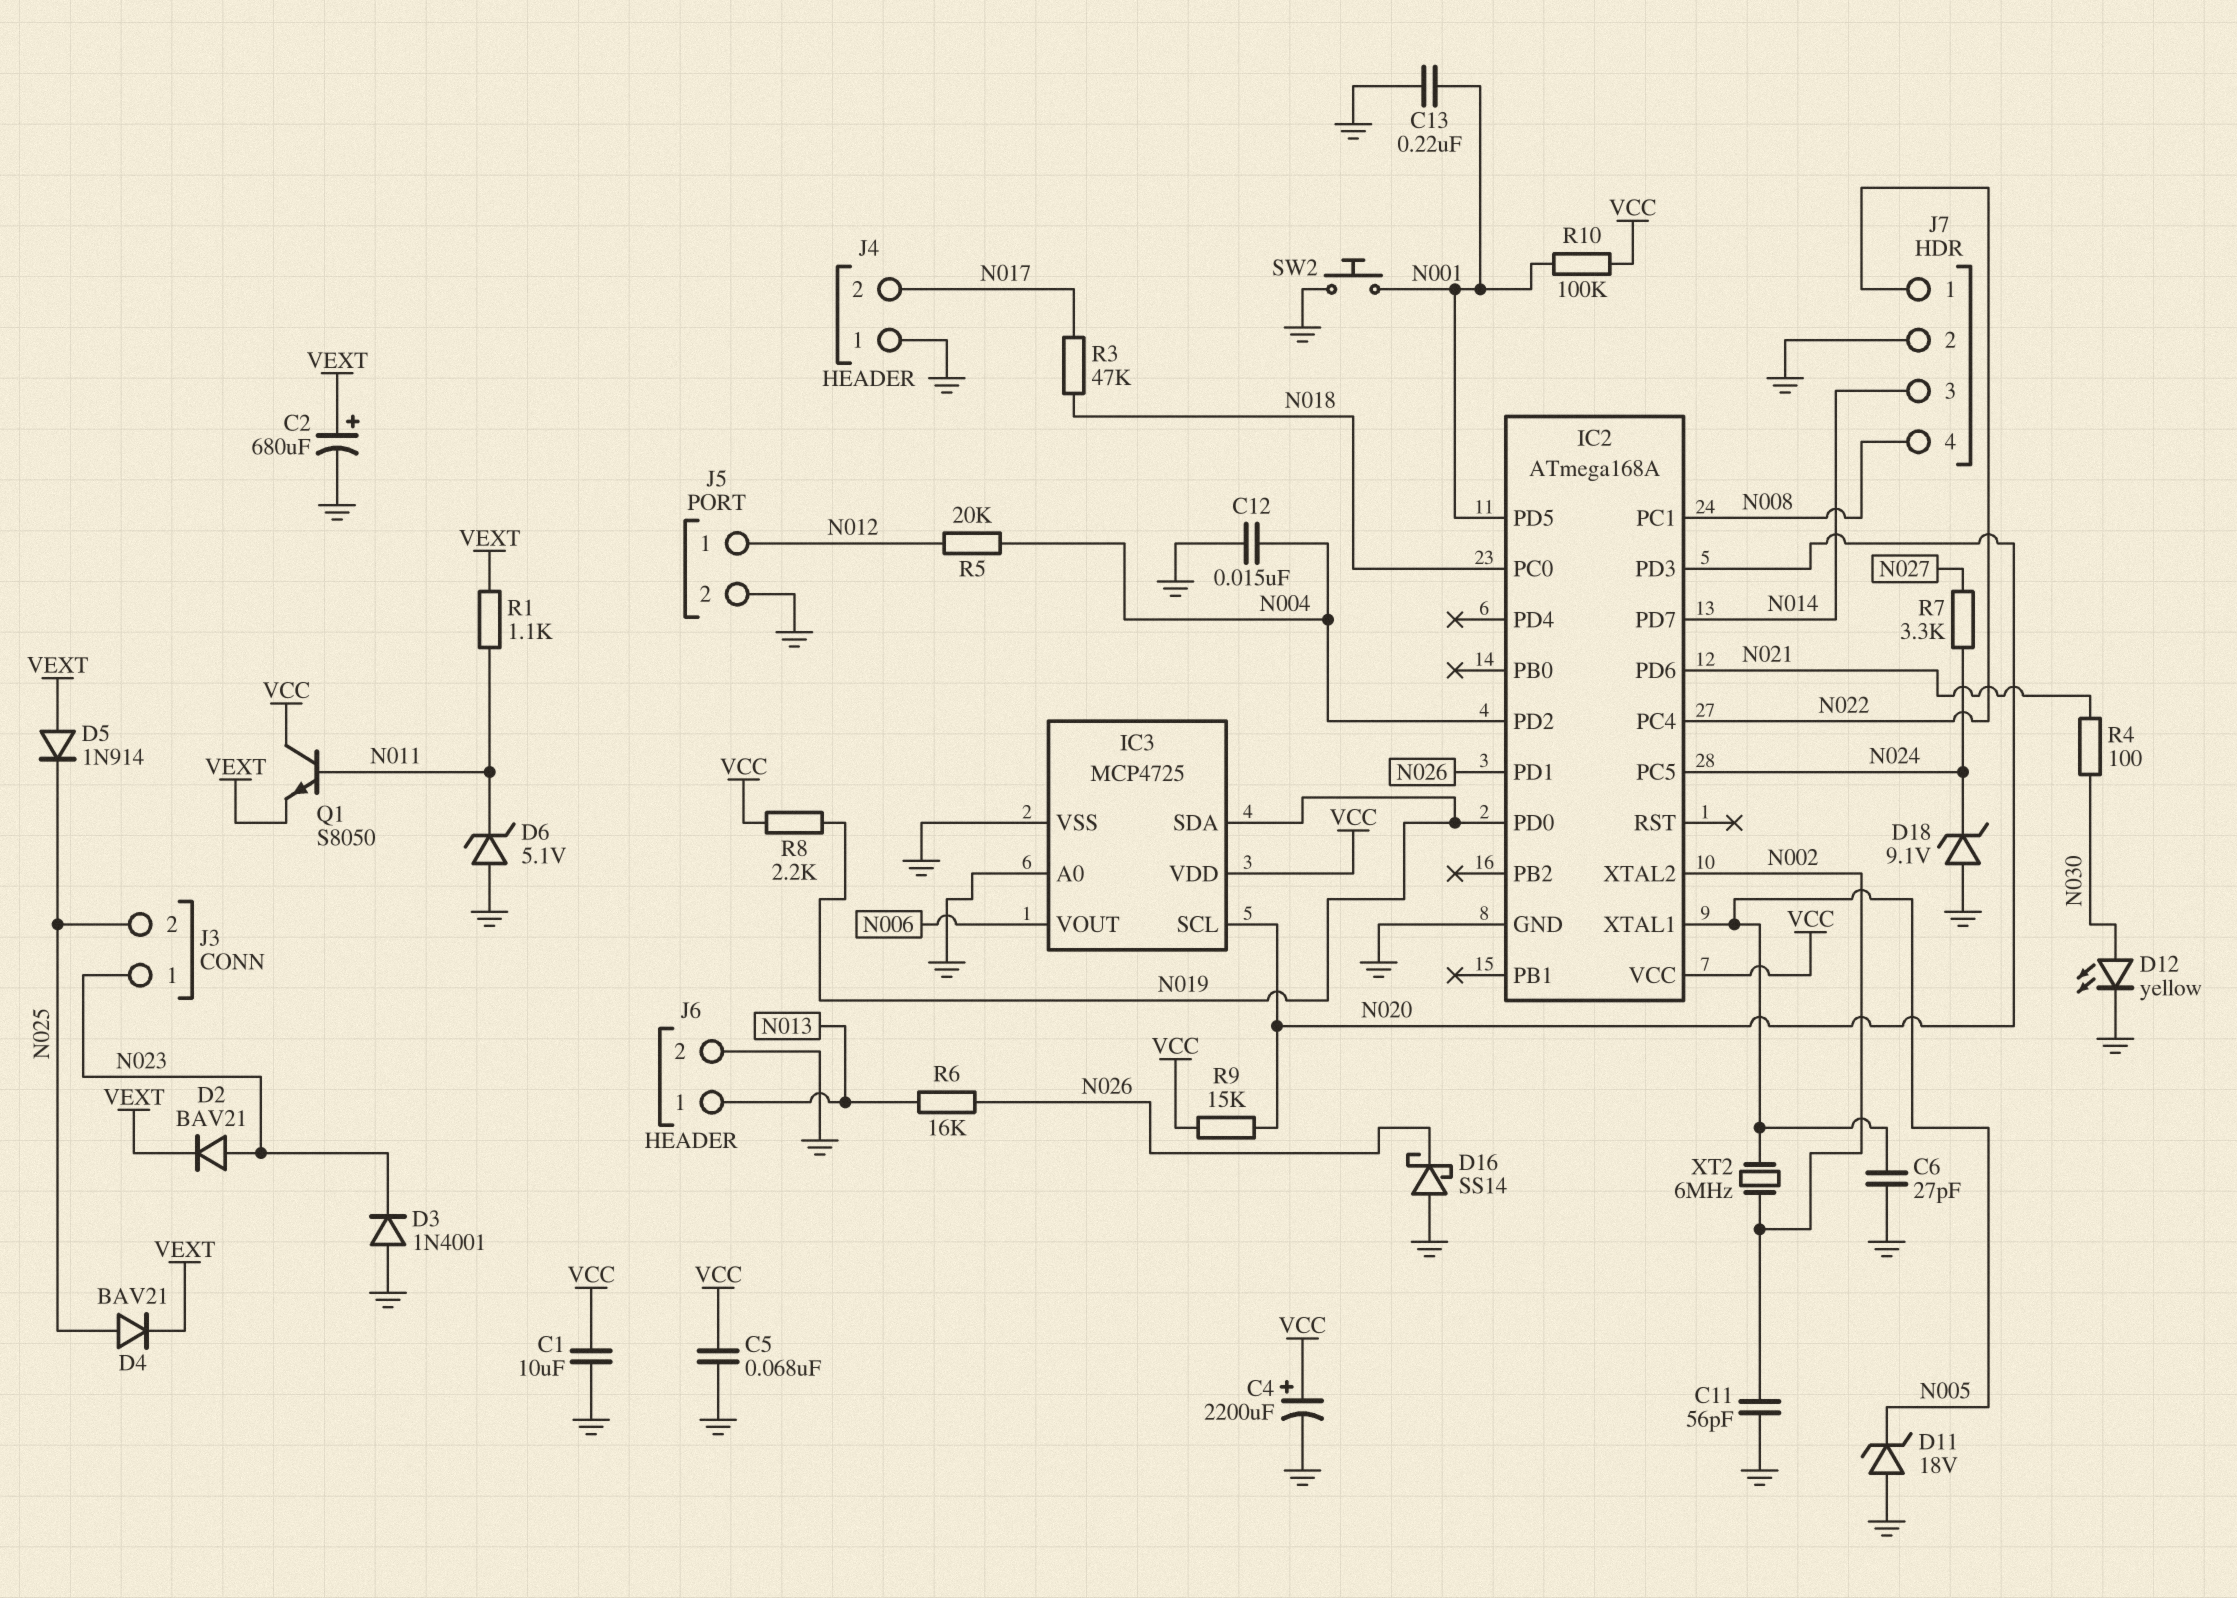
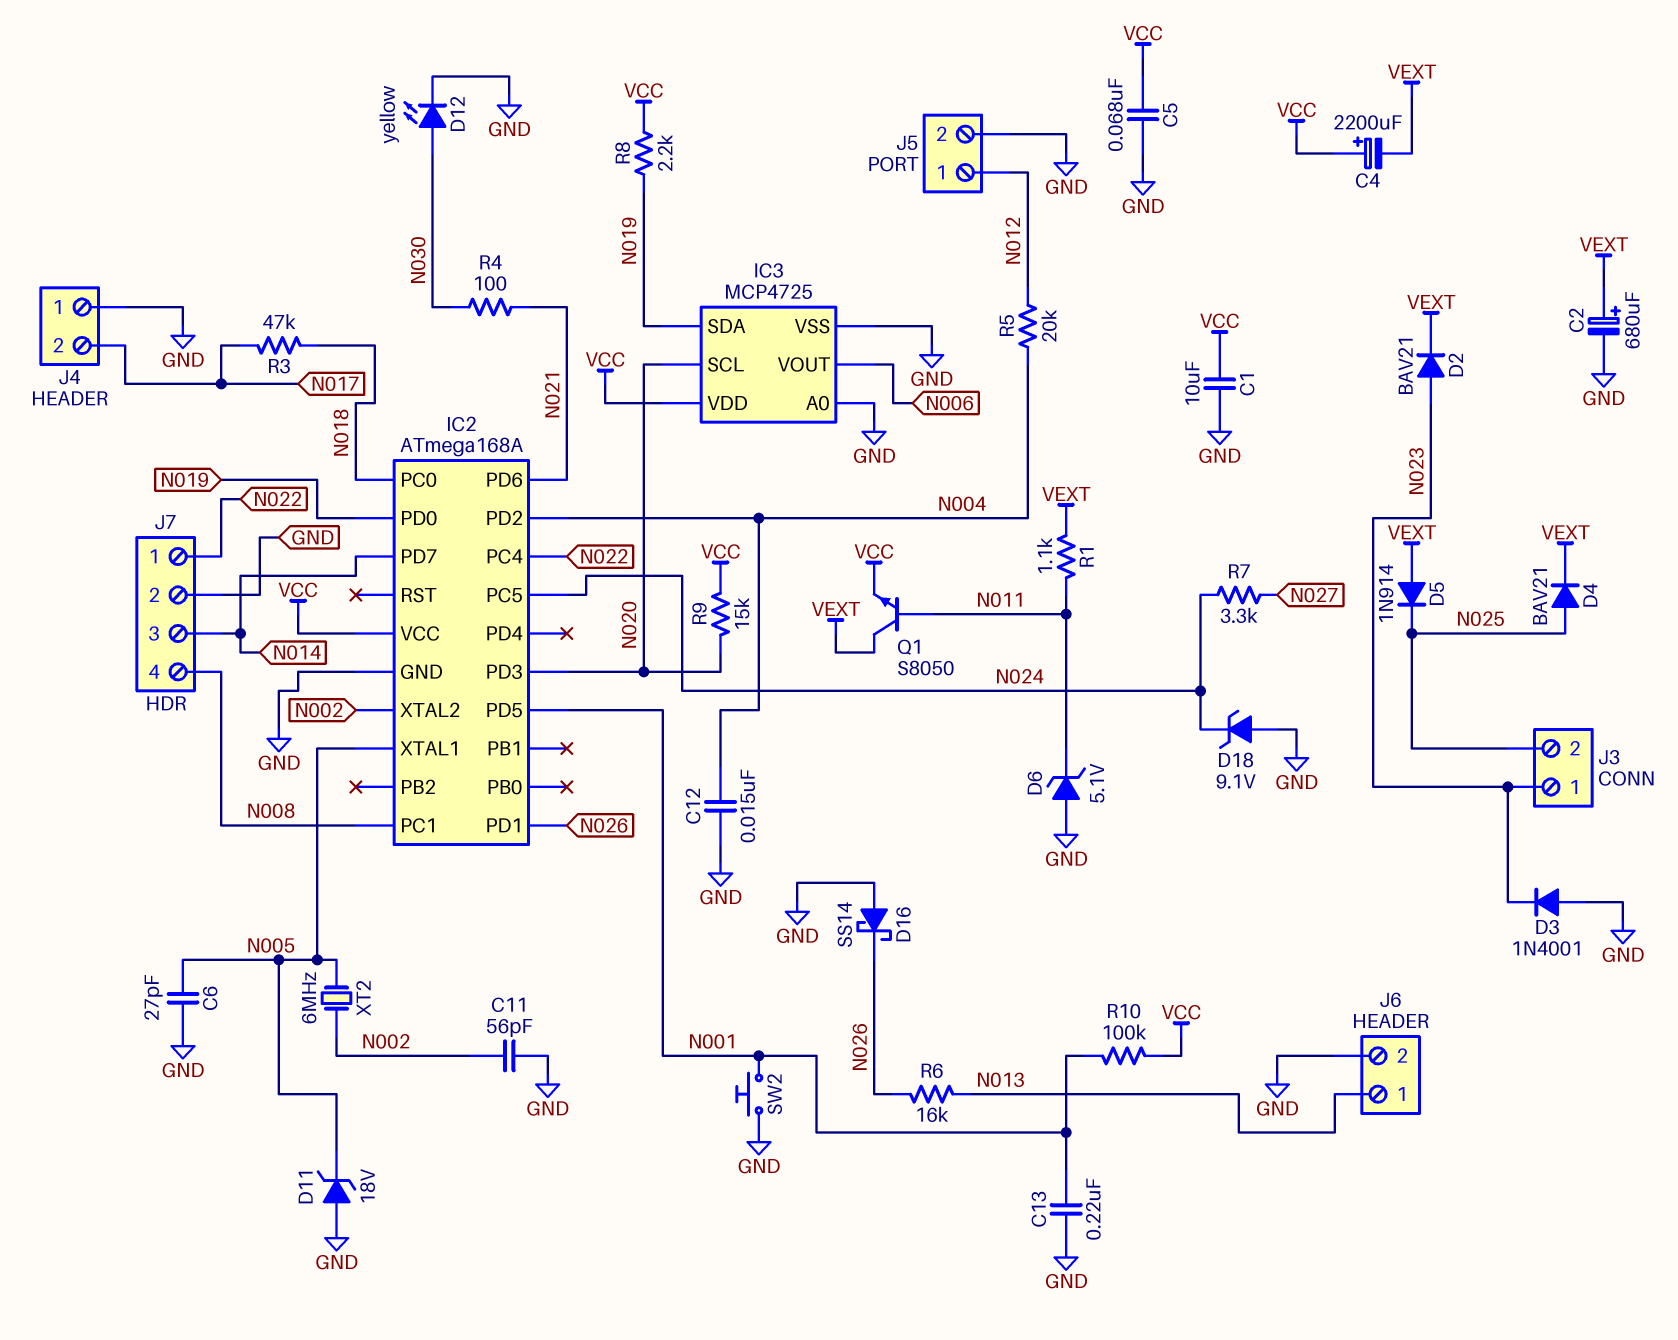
C4: 2200uF (plus VCC, minus GND) -> 2200uF (plus VCC, minus VEXT)
Q1: NPN S8050 (B N011, C VCC, E VEXT) -> NPN S8050 (B N011, C VEXT, E VCC)

